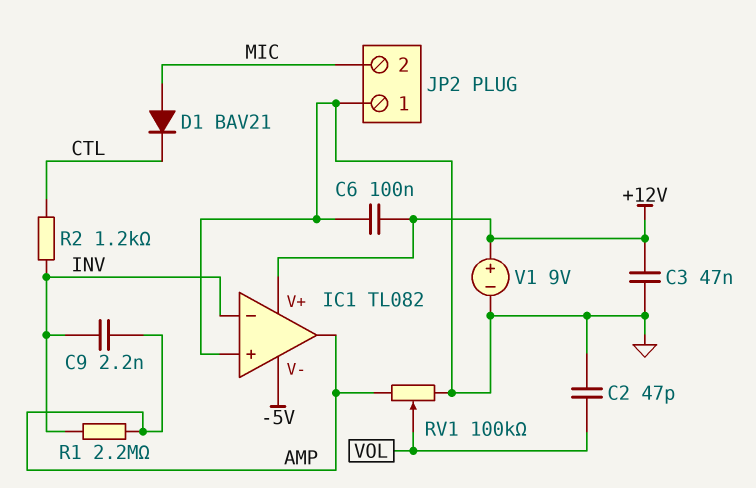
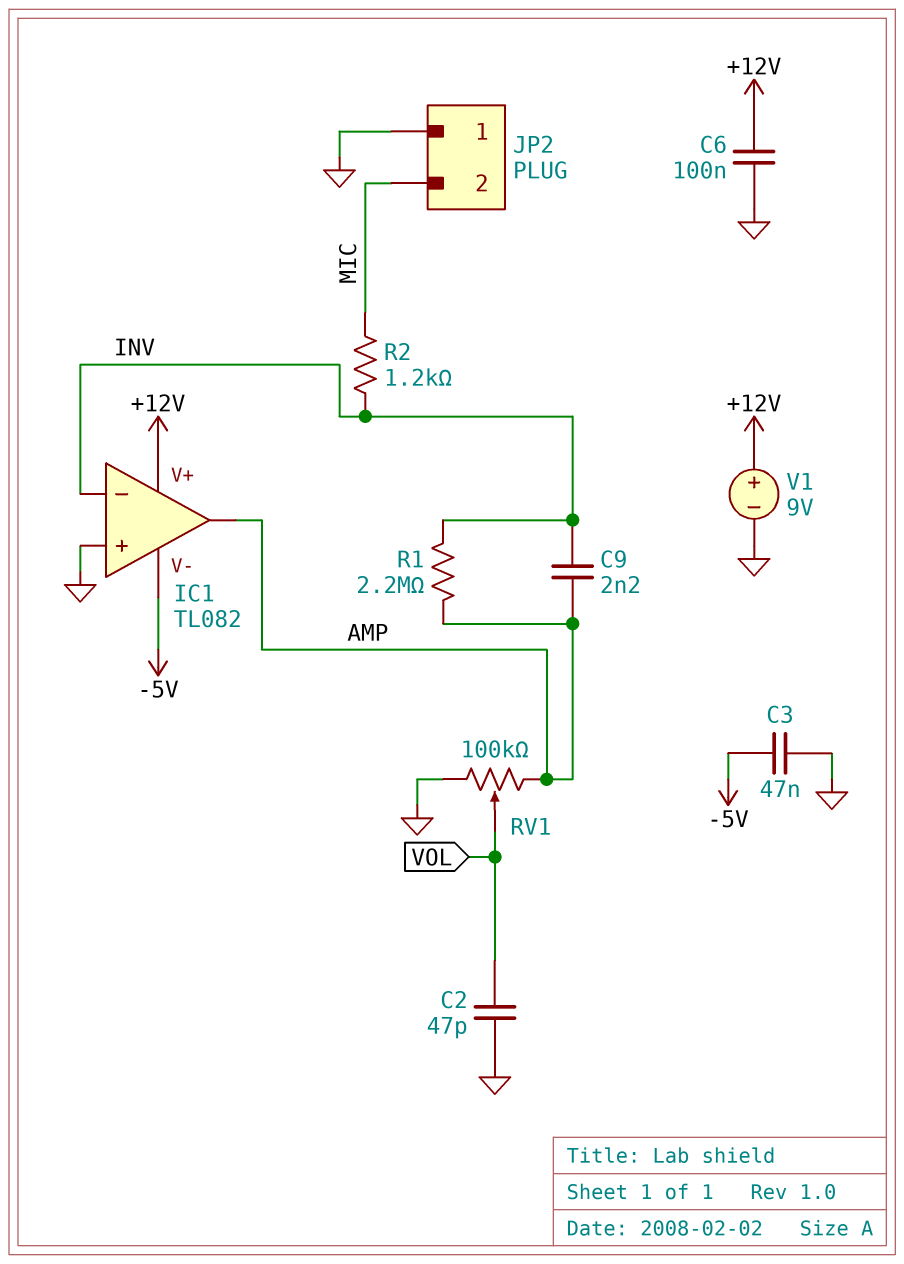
C3: 47nF (+12V, GND) -> 47nF (-5V, GND)
D1: diode BAV21 (A MIC, K CTL) -> none
R2: 1.2k (CTL, INV) -> 1.2k (INV, MIC)

